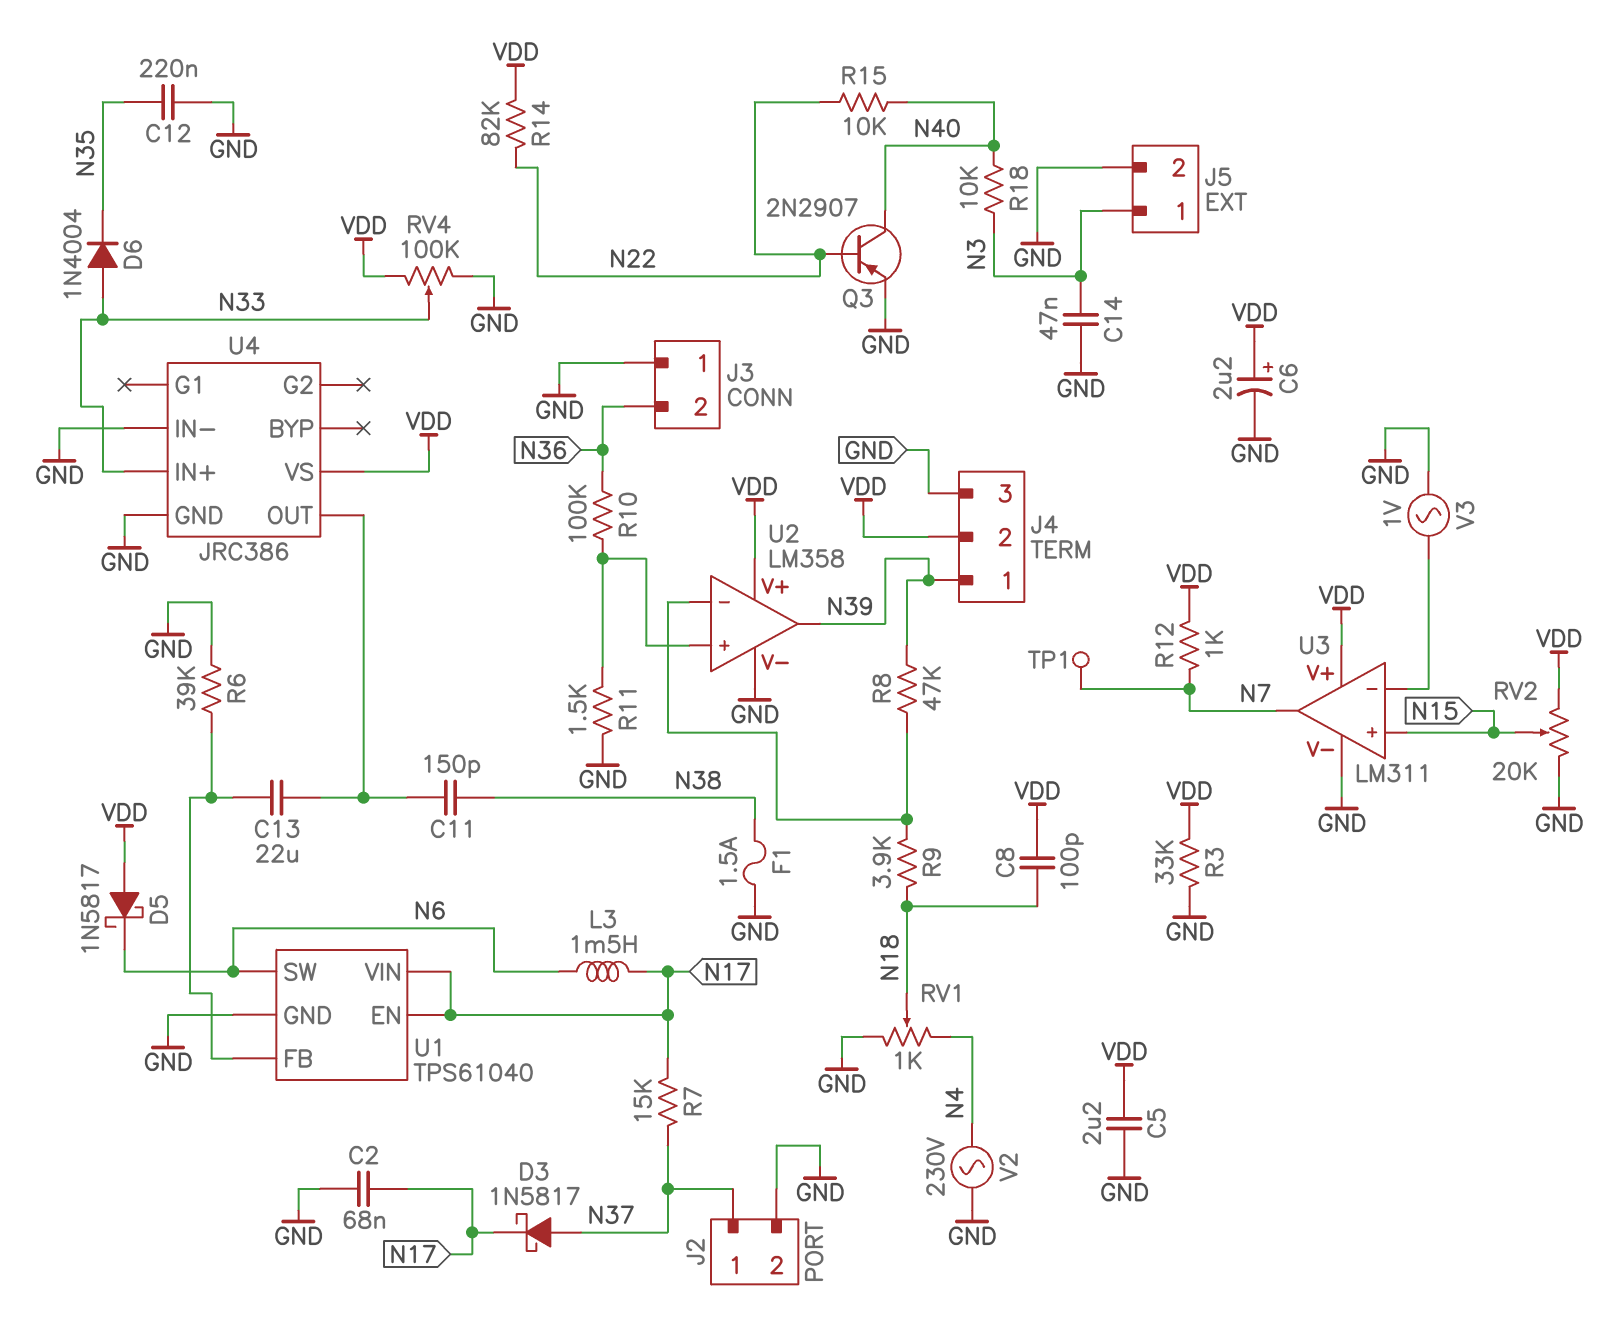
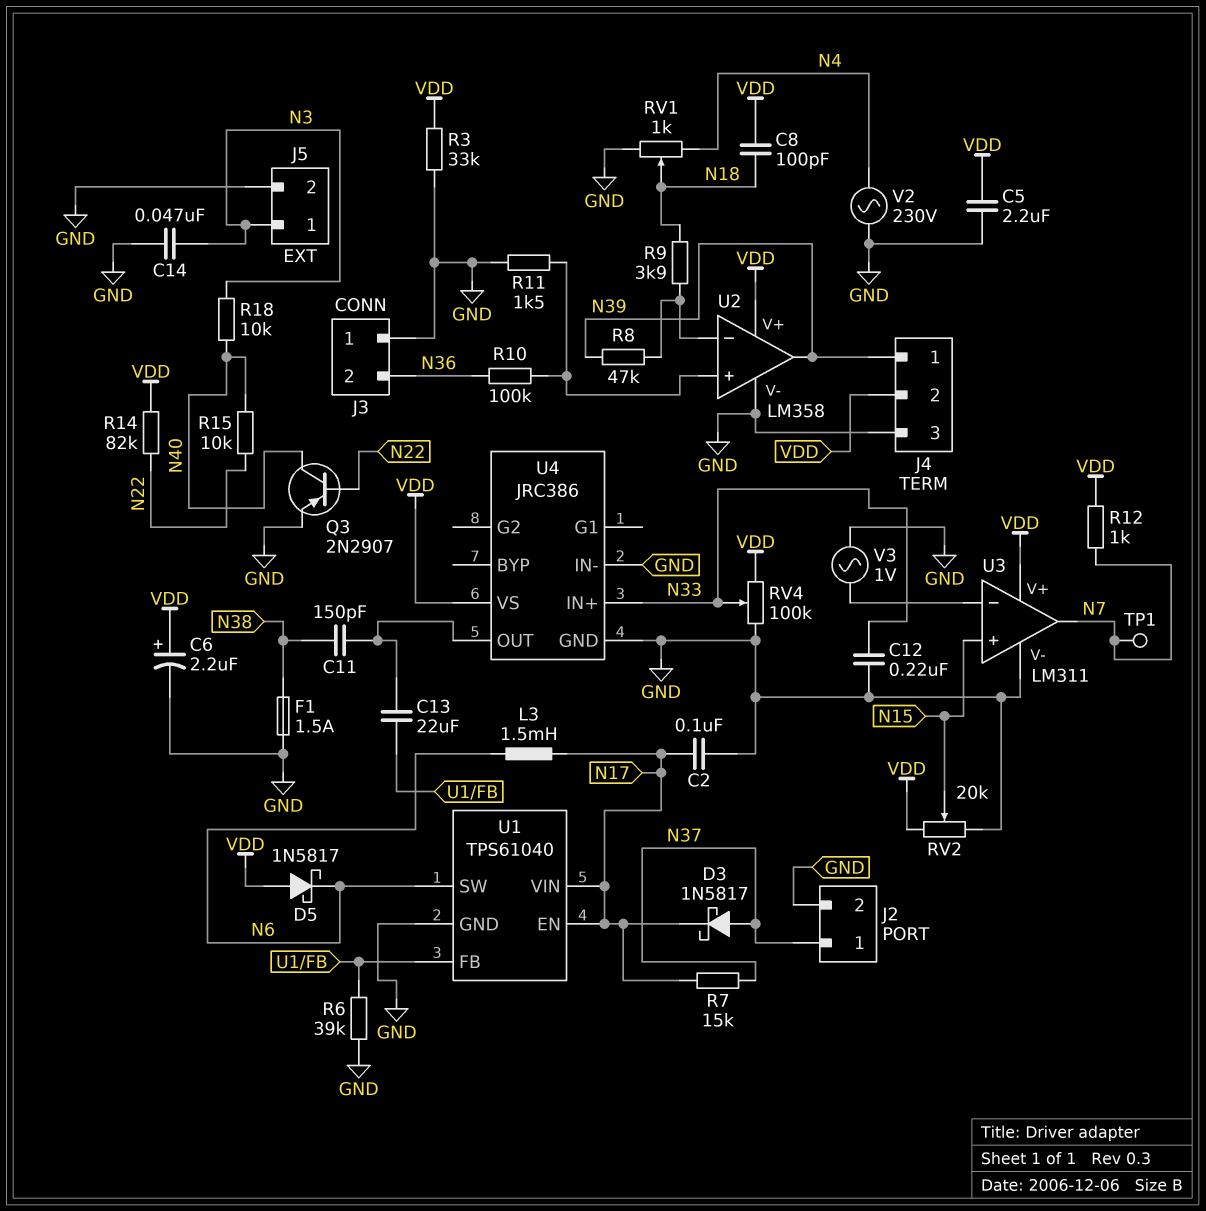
C2: 68nF (GND, N17) -> 100nF (GND, N17)
C12: 220nF (GND, N35) -> 220nF (GND, N33)
D6: diode 1N4004 (A N33, K N35) -> none

